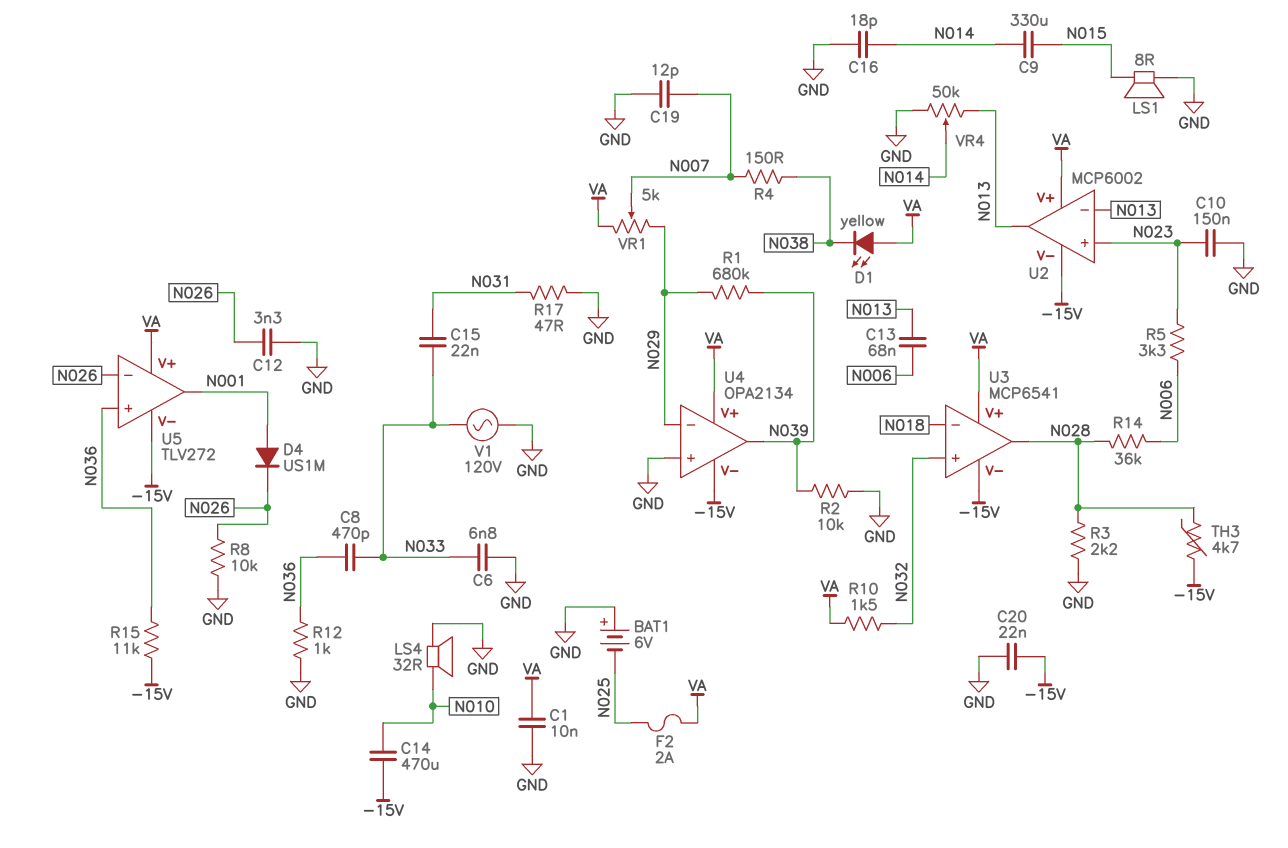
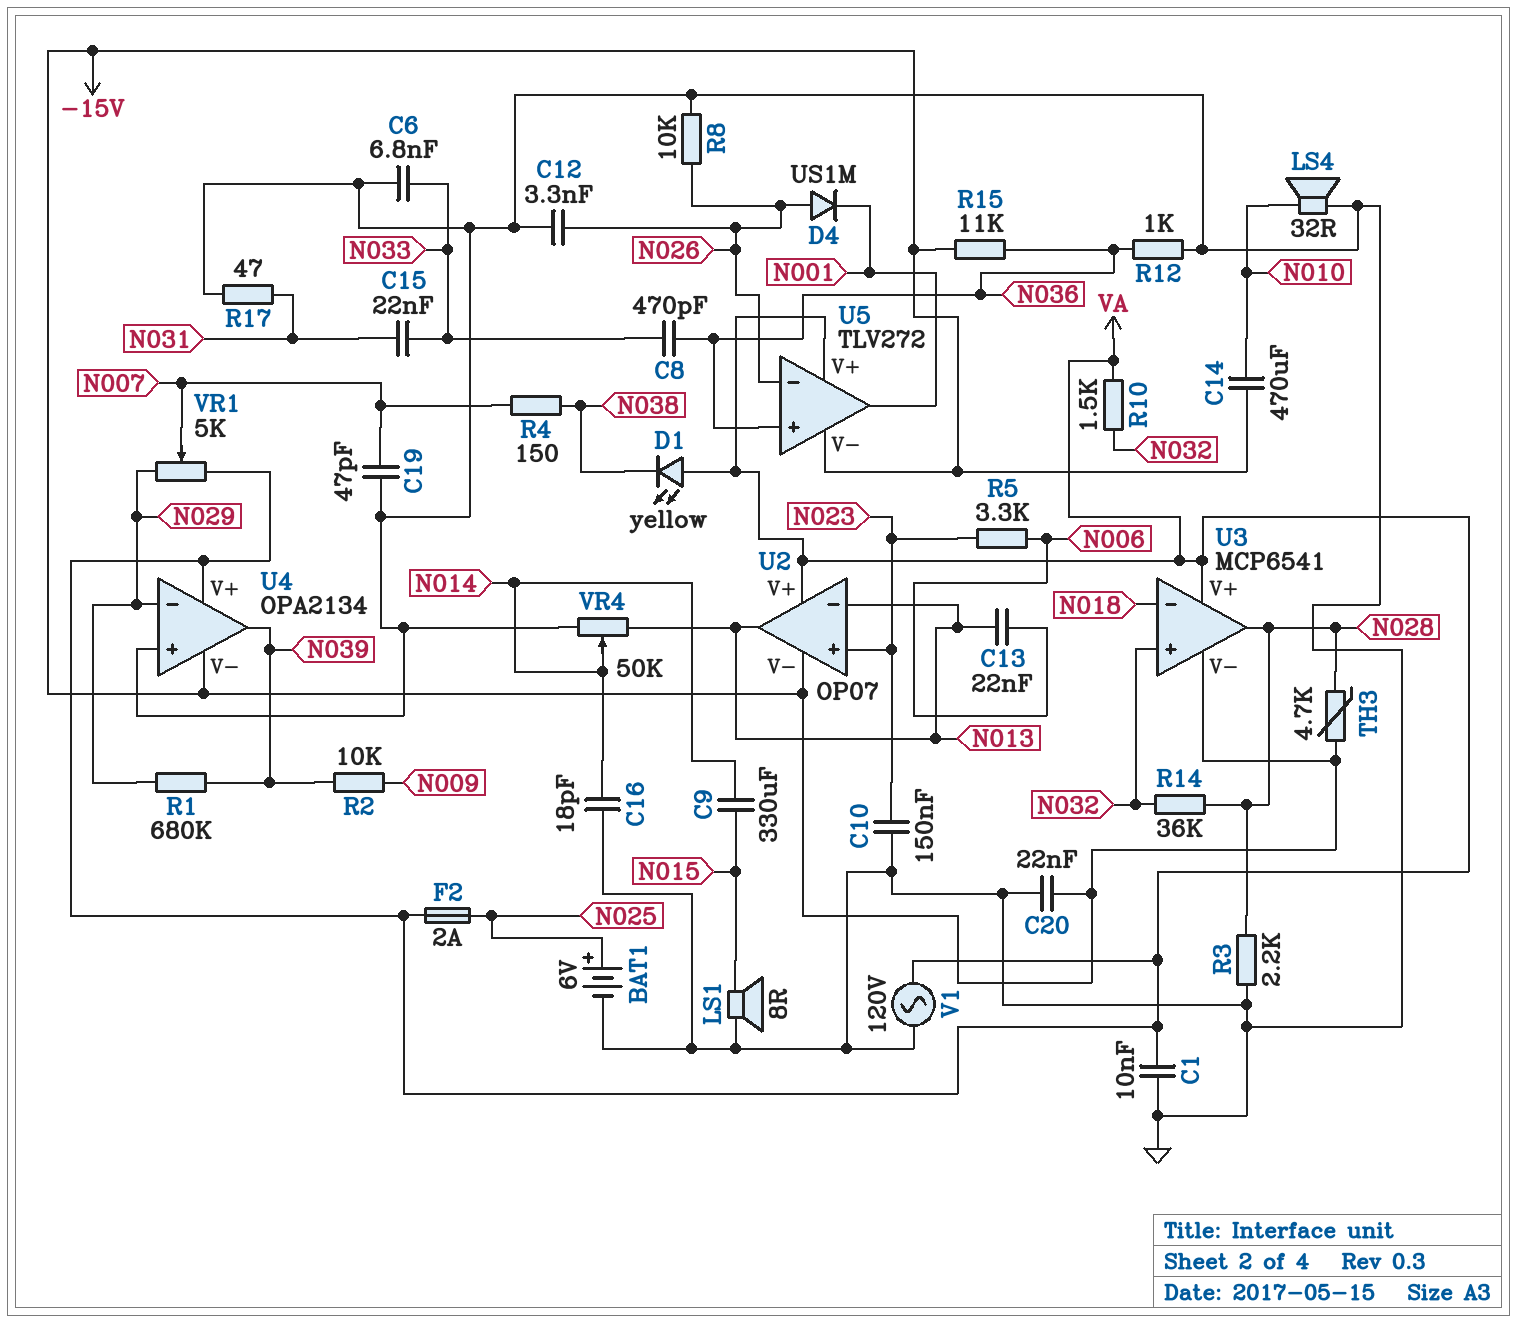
BAT1: 6V (plus GND, minus N025) -> 6V (plus N025, minus GND)
C13: 68nF (N006, N013) -> 22nF (N006, N013)
C19: 12pF (GND, N007) -> 47pF (GND, N007)
D4: diode US1M (A N001, K N026) -> diode US1M (A N026, K N001)
R2: 10k (GND, N039) -> 10k (N009, N039)
R14: 36k (N006, N028) -> 36k (N028, N032)
U2: MCP6002 -> OP07
V1: AC 120V (GND, N033) -> AC 120V (GND, VA)

